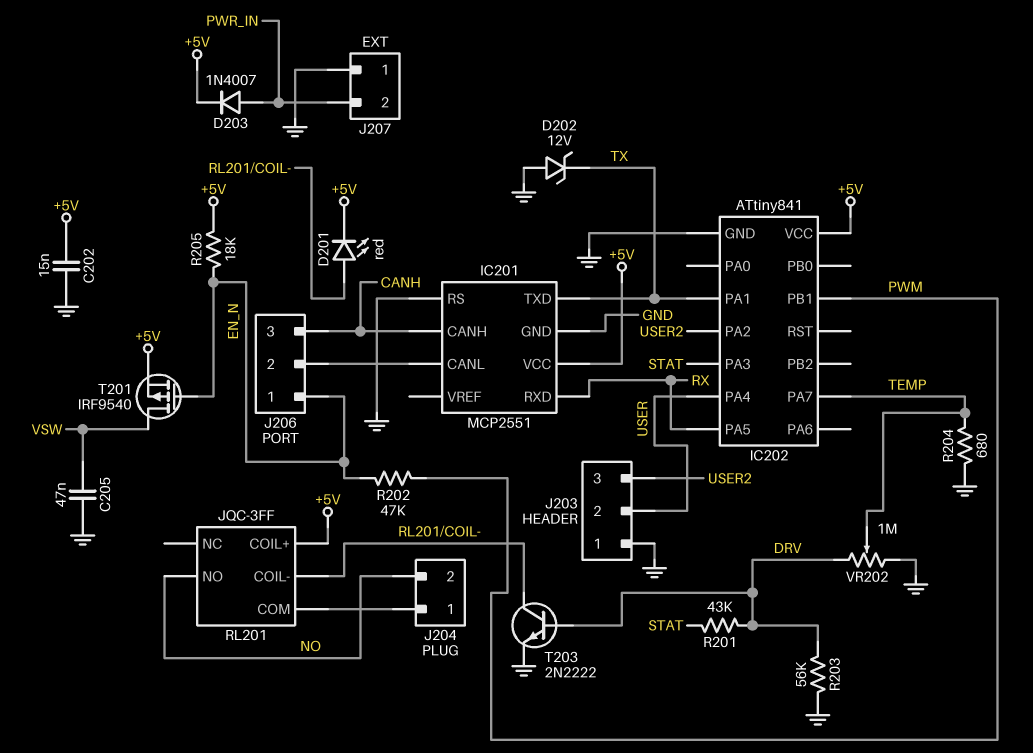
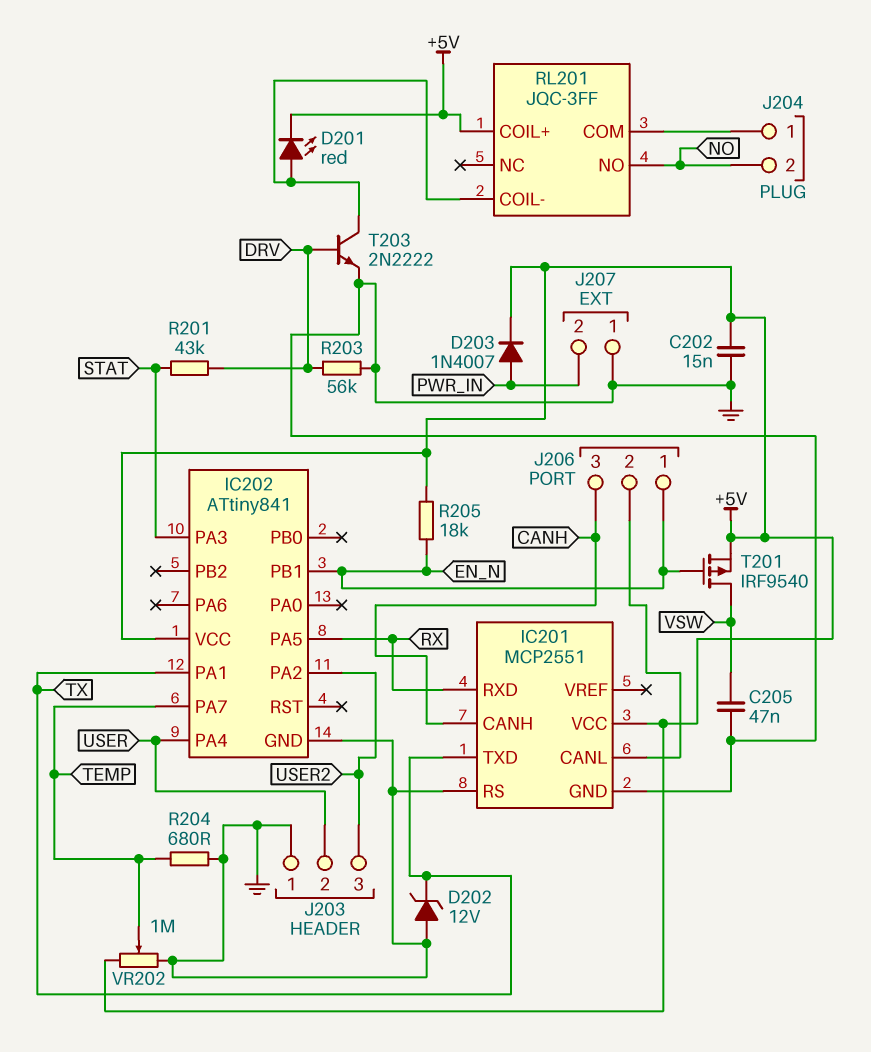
IC202 pin PB1: PWM -> EN_N
R202: 47k (EN_N, PWM) -> none
VR202: 1M (DRV, GND, wiper TEMP) -> 1M (+5V, GND, wiper TEMP)

